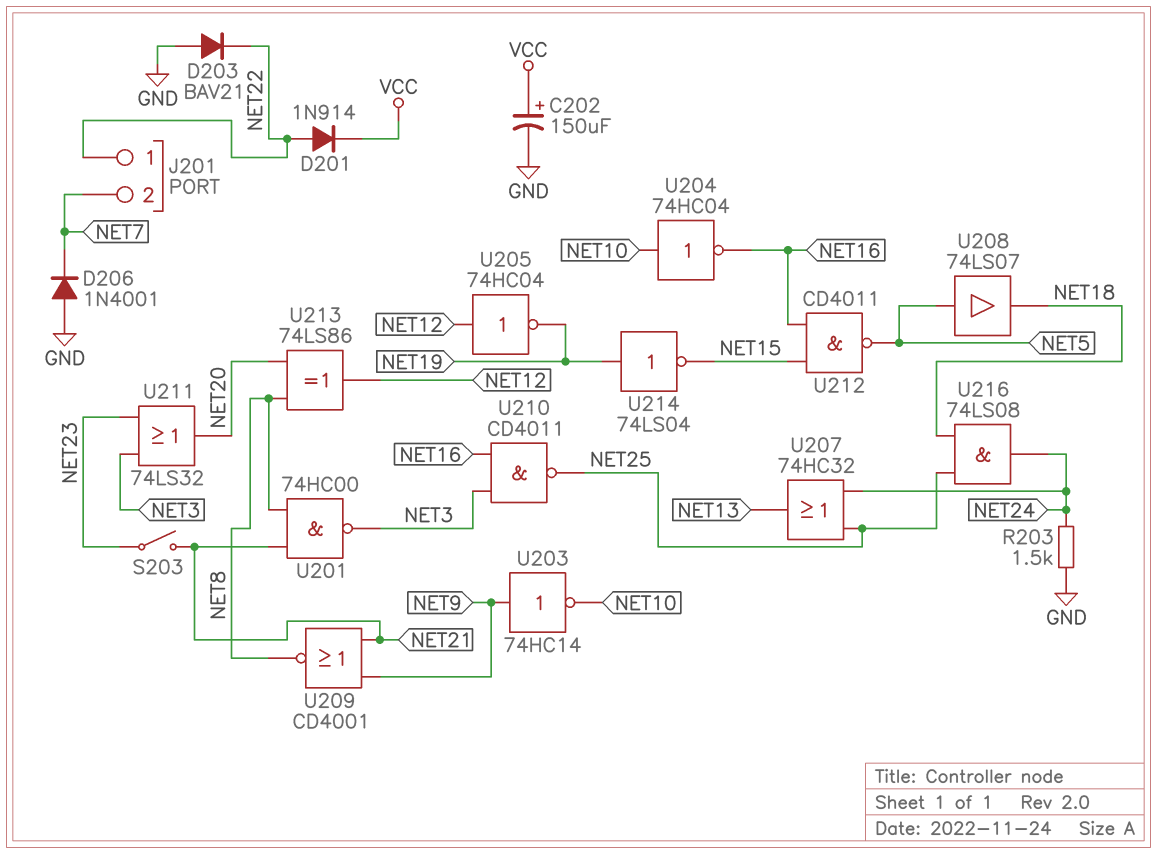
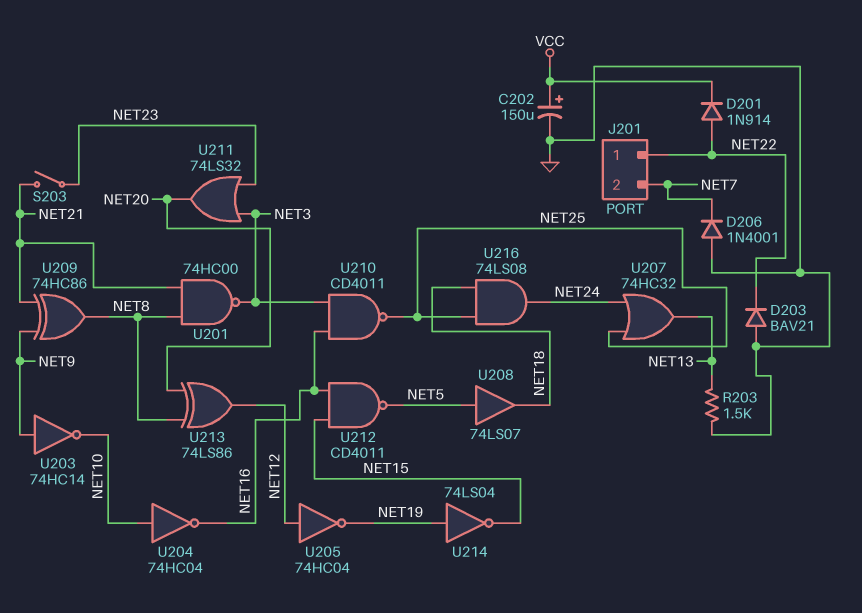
R203: 1.5k (GND, NET24) -> 1.5k (GND, NET13)
U209: NOR CD4001 (in NET9, in NET21, out NET8) -> XOR 74HC86 (in NET9, in NET21, out NET8)

